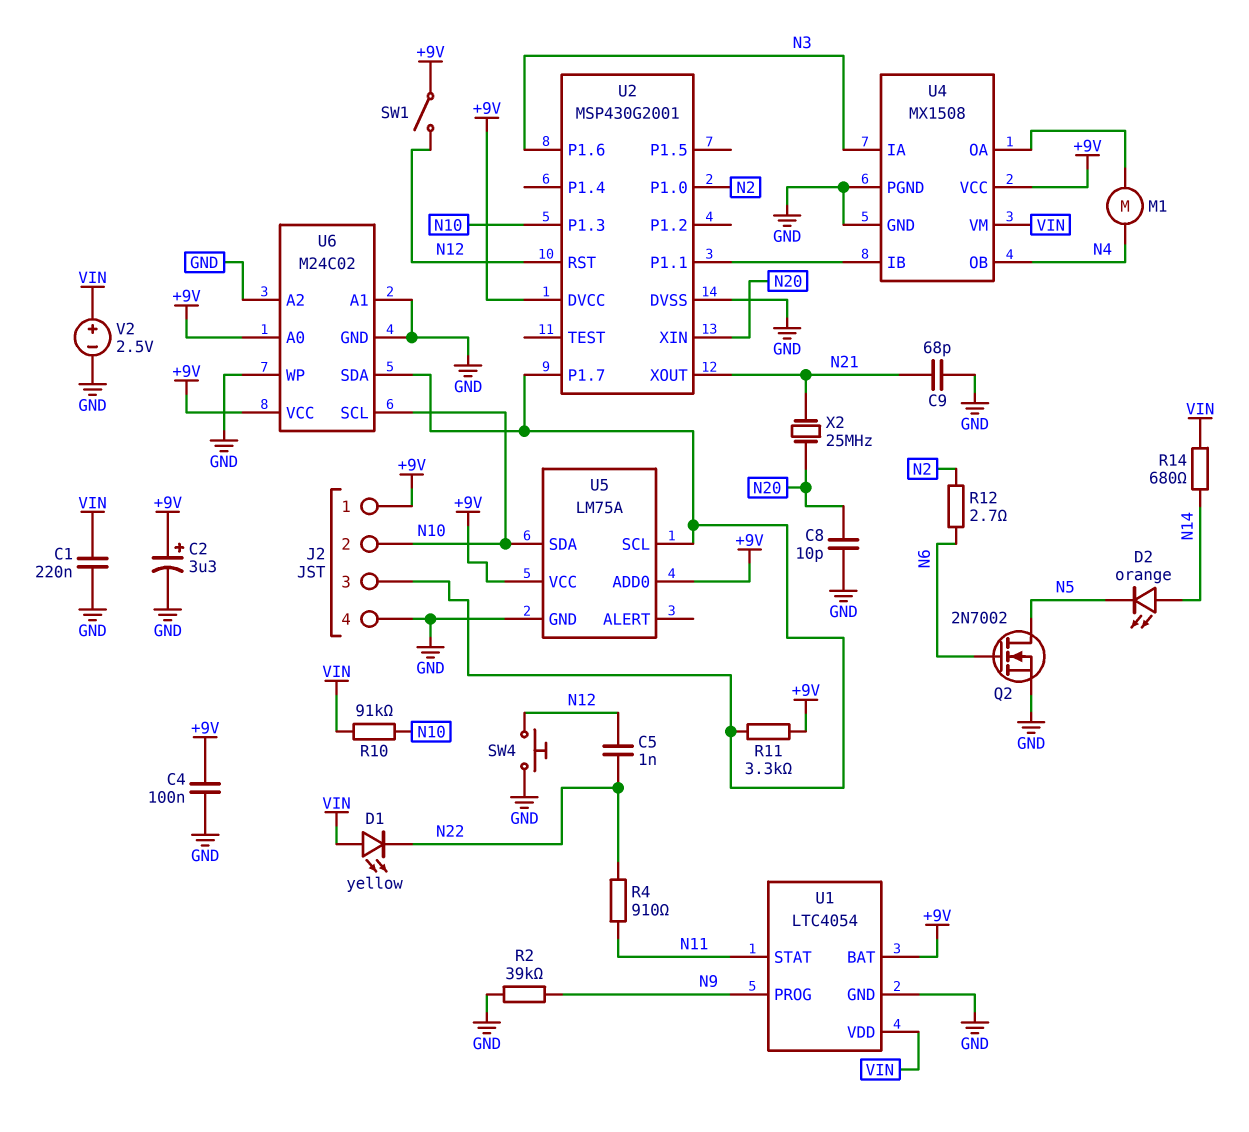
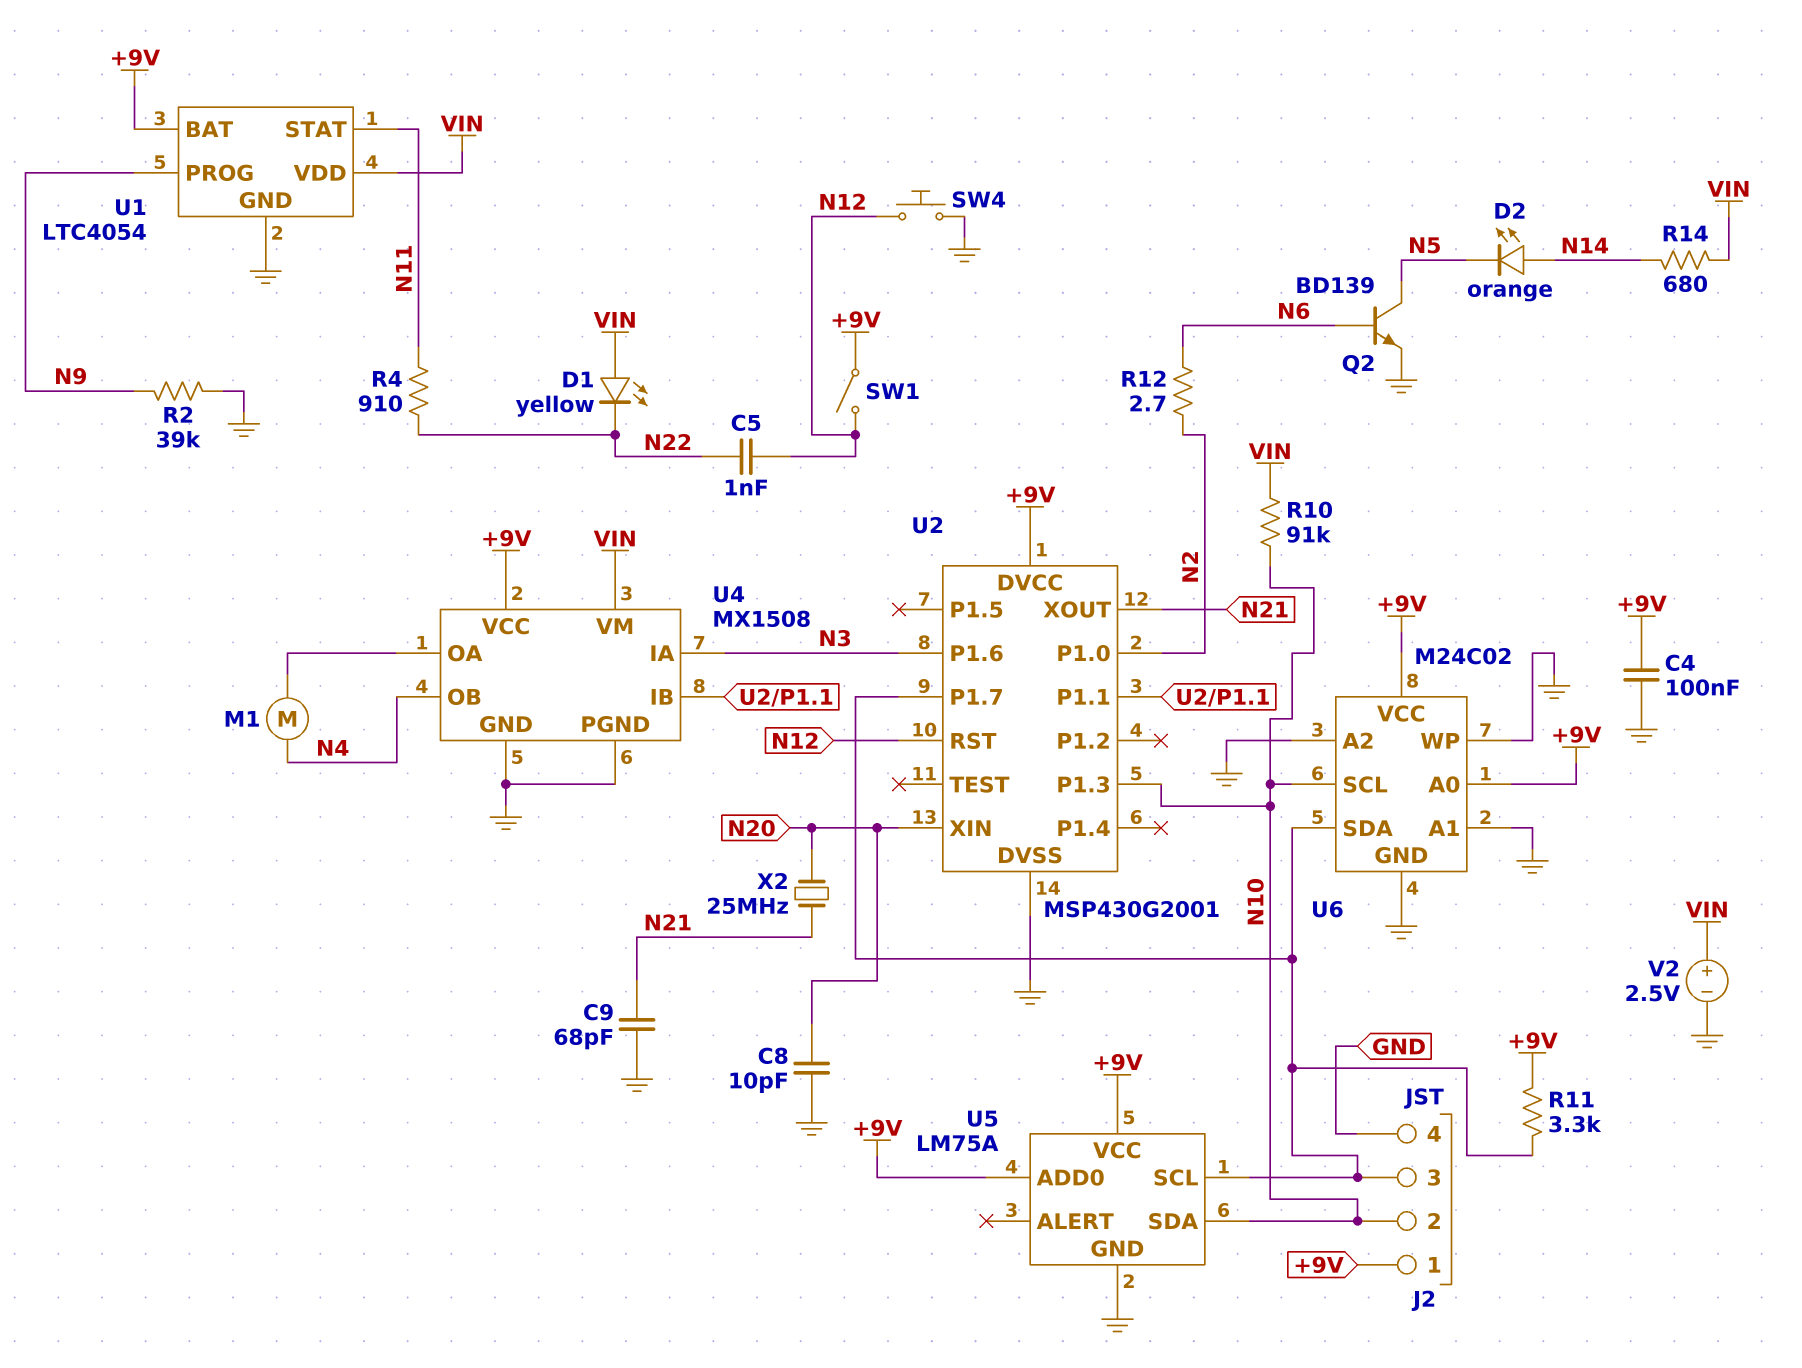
C1: 220nF (GND, VIN) -> none
C2: 3.3uF (plus +9V, minus GND) -> none
Q2: NMOS 2N7002 (G N6, D N5, S GND) -> NPN BD139 (B N6, C N5, E GND)

